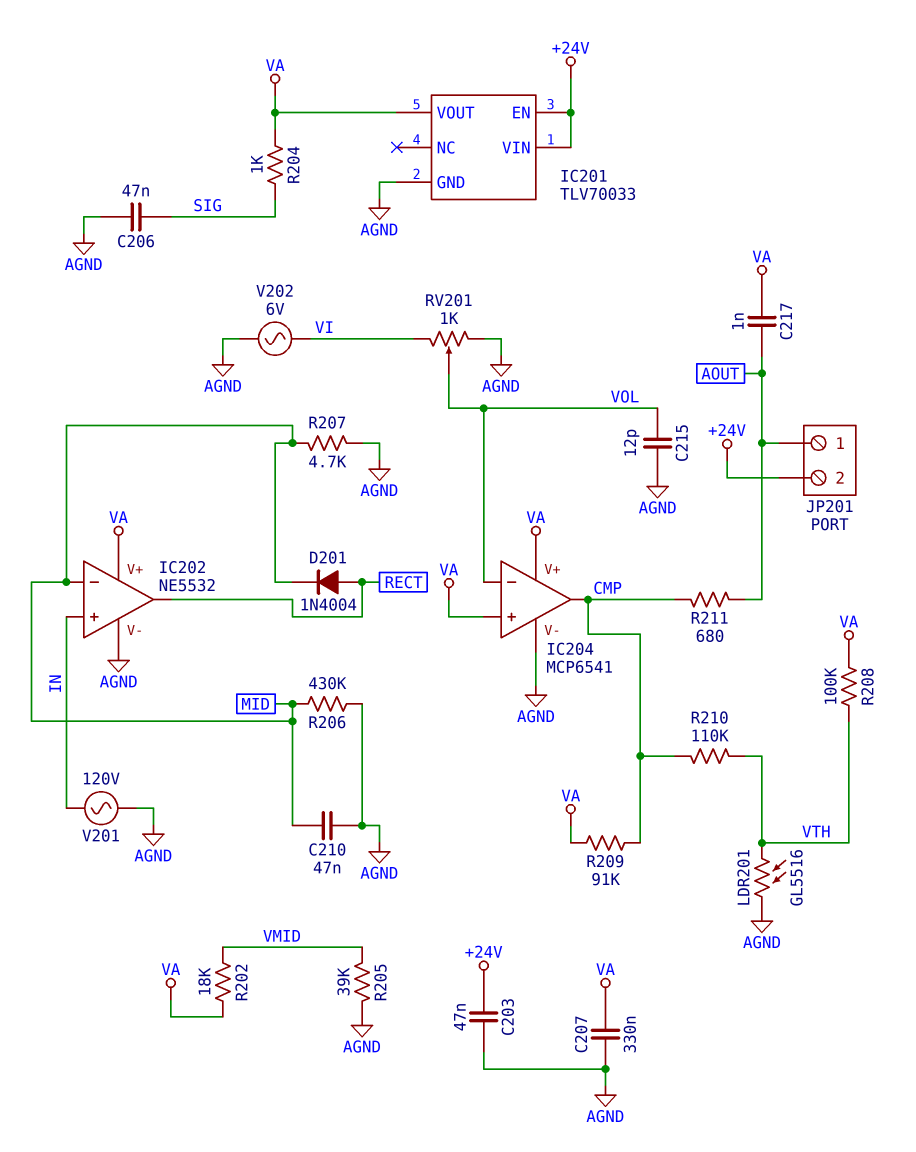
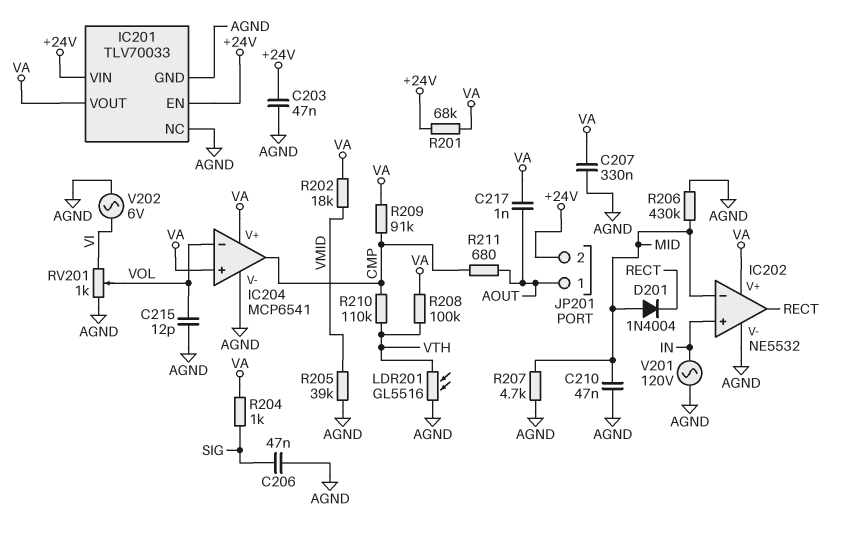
D201: diode 1N4004 (A RECT, K MID) -> diode 1N4004 (A MID, K RECT)
IC201 pin NC: none -> AGND
R201: none -> 68k (+24V, VA)

